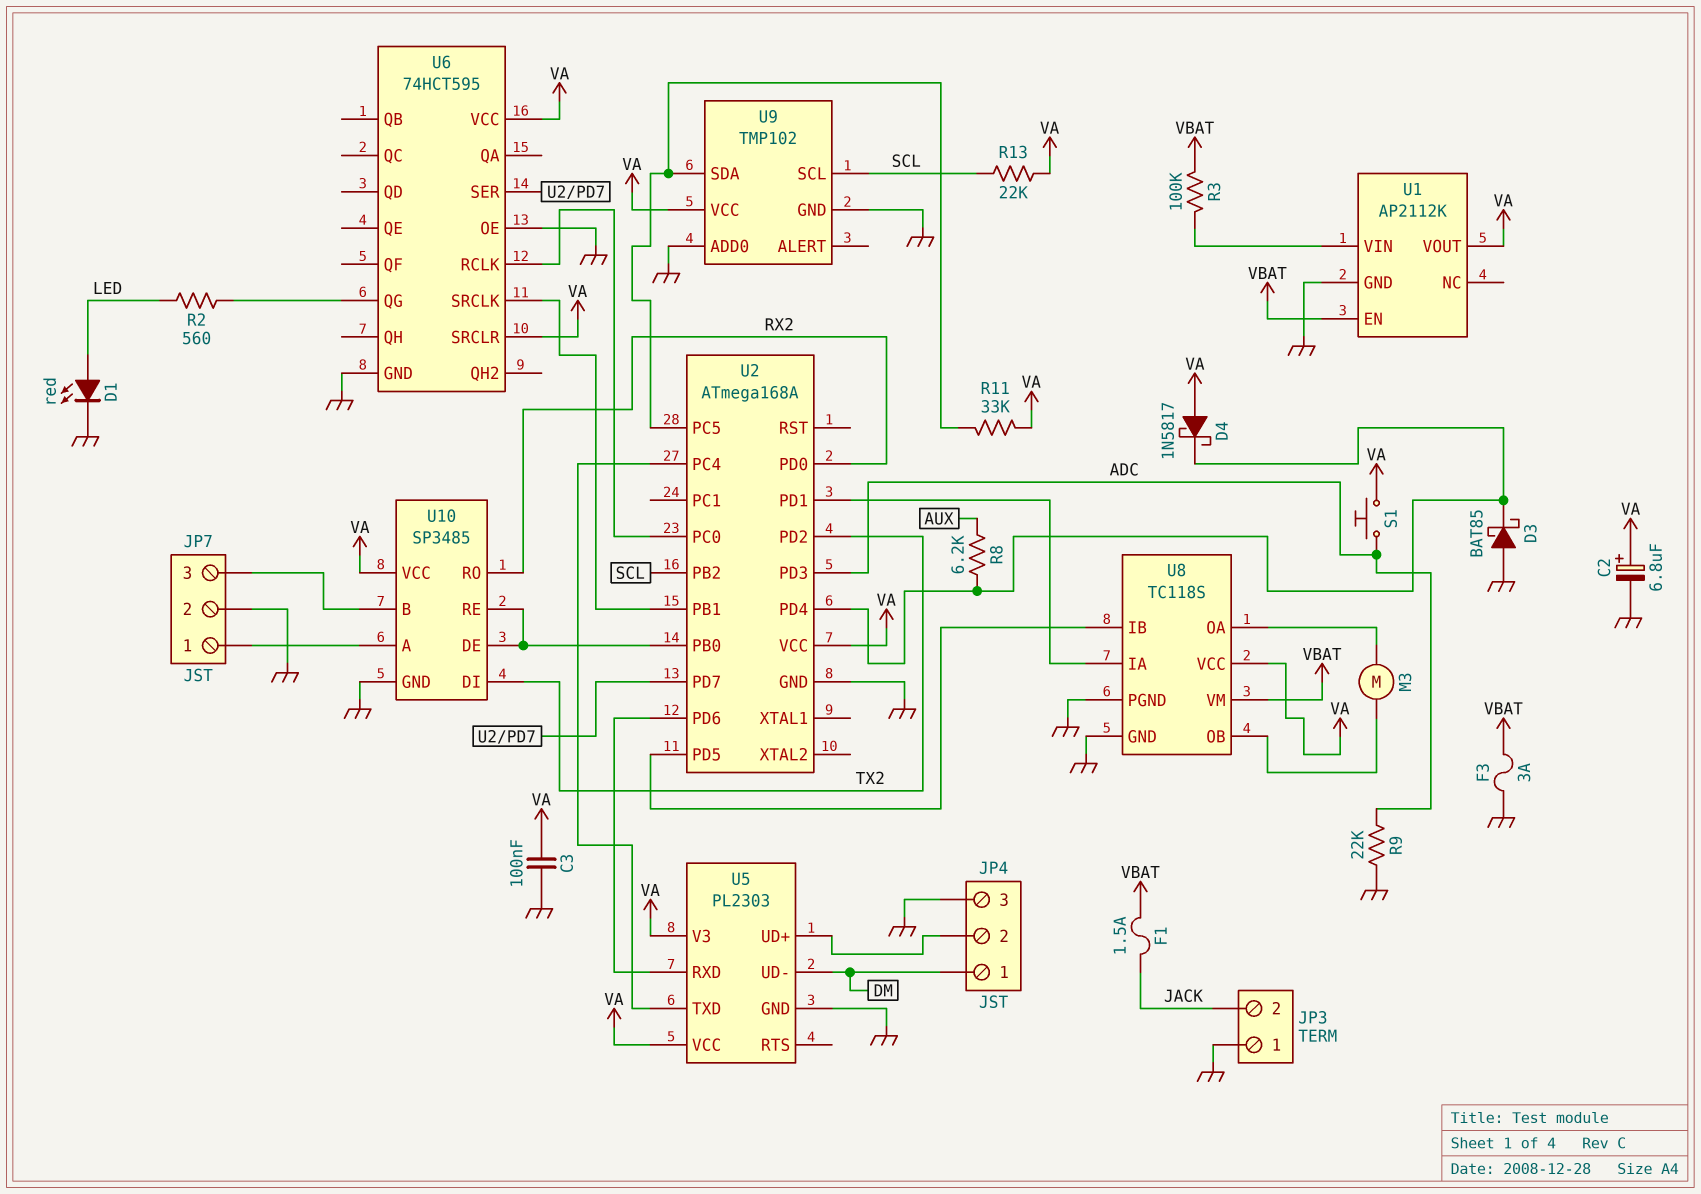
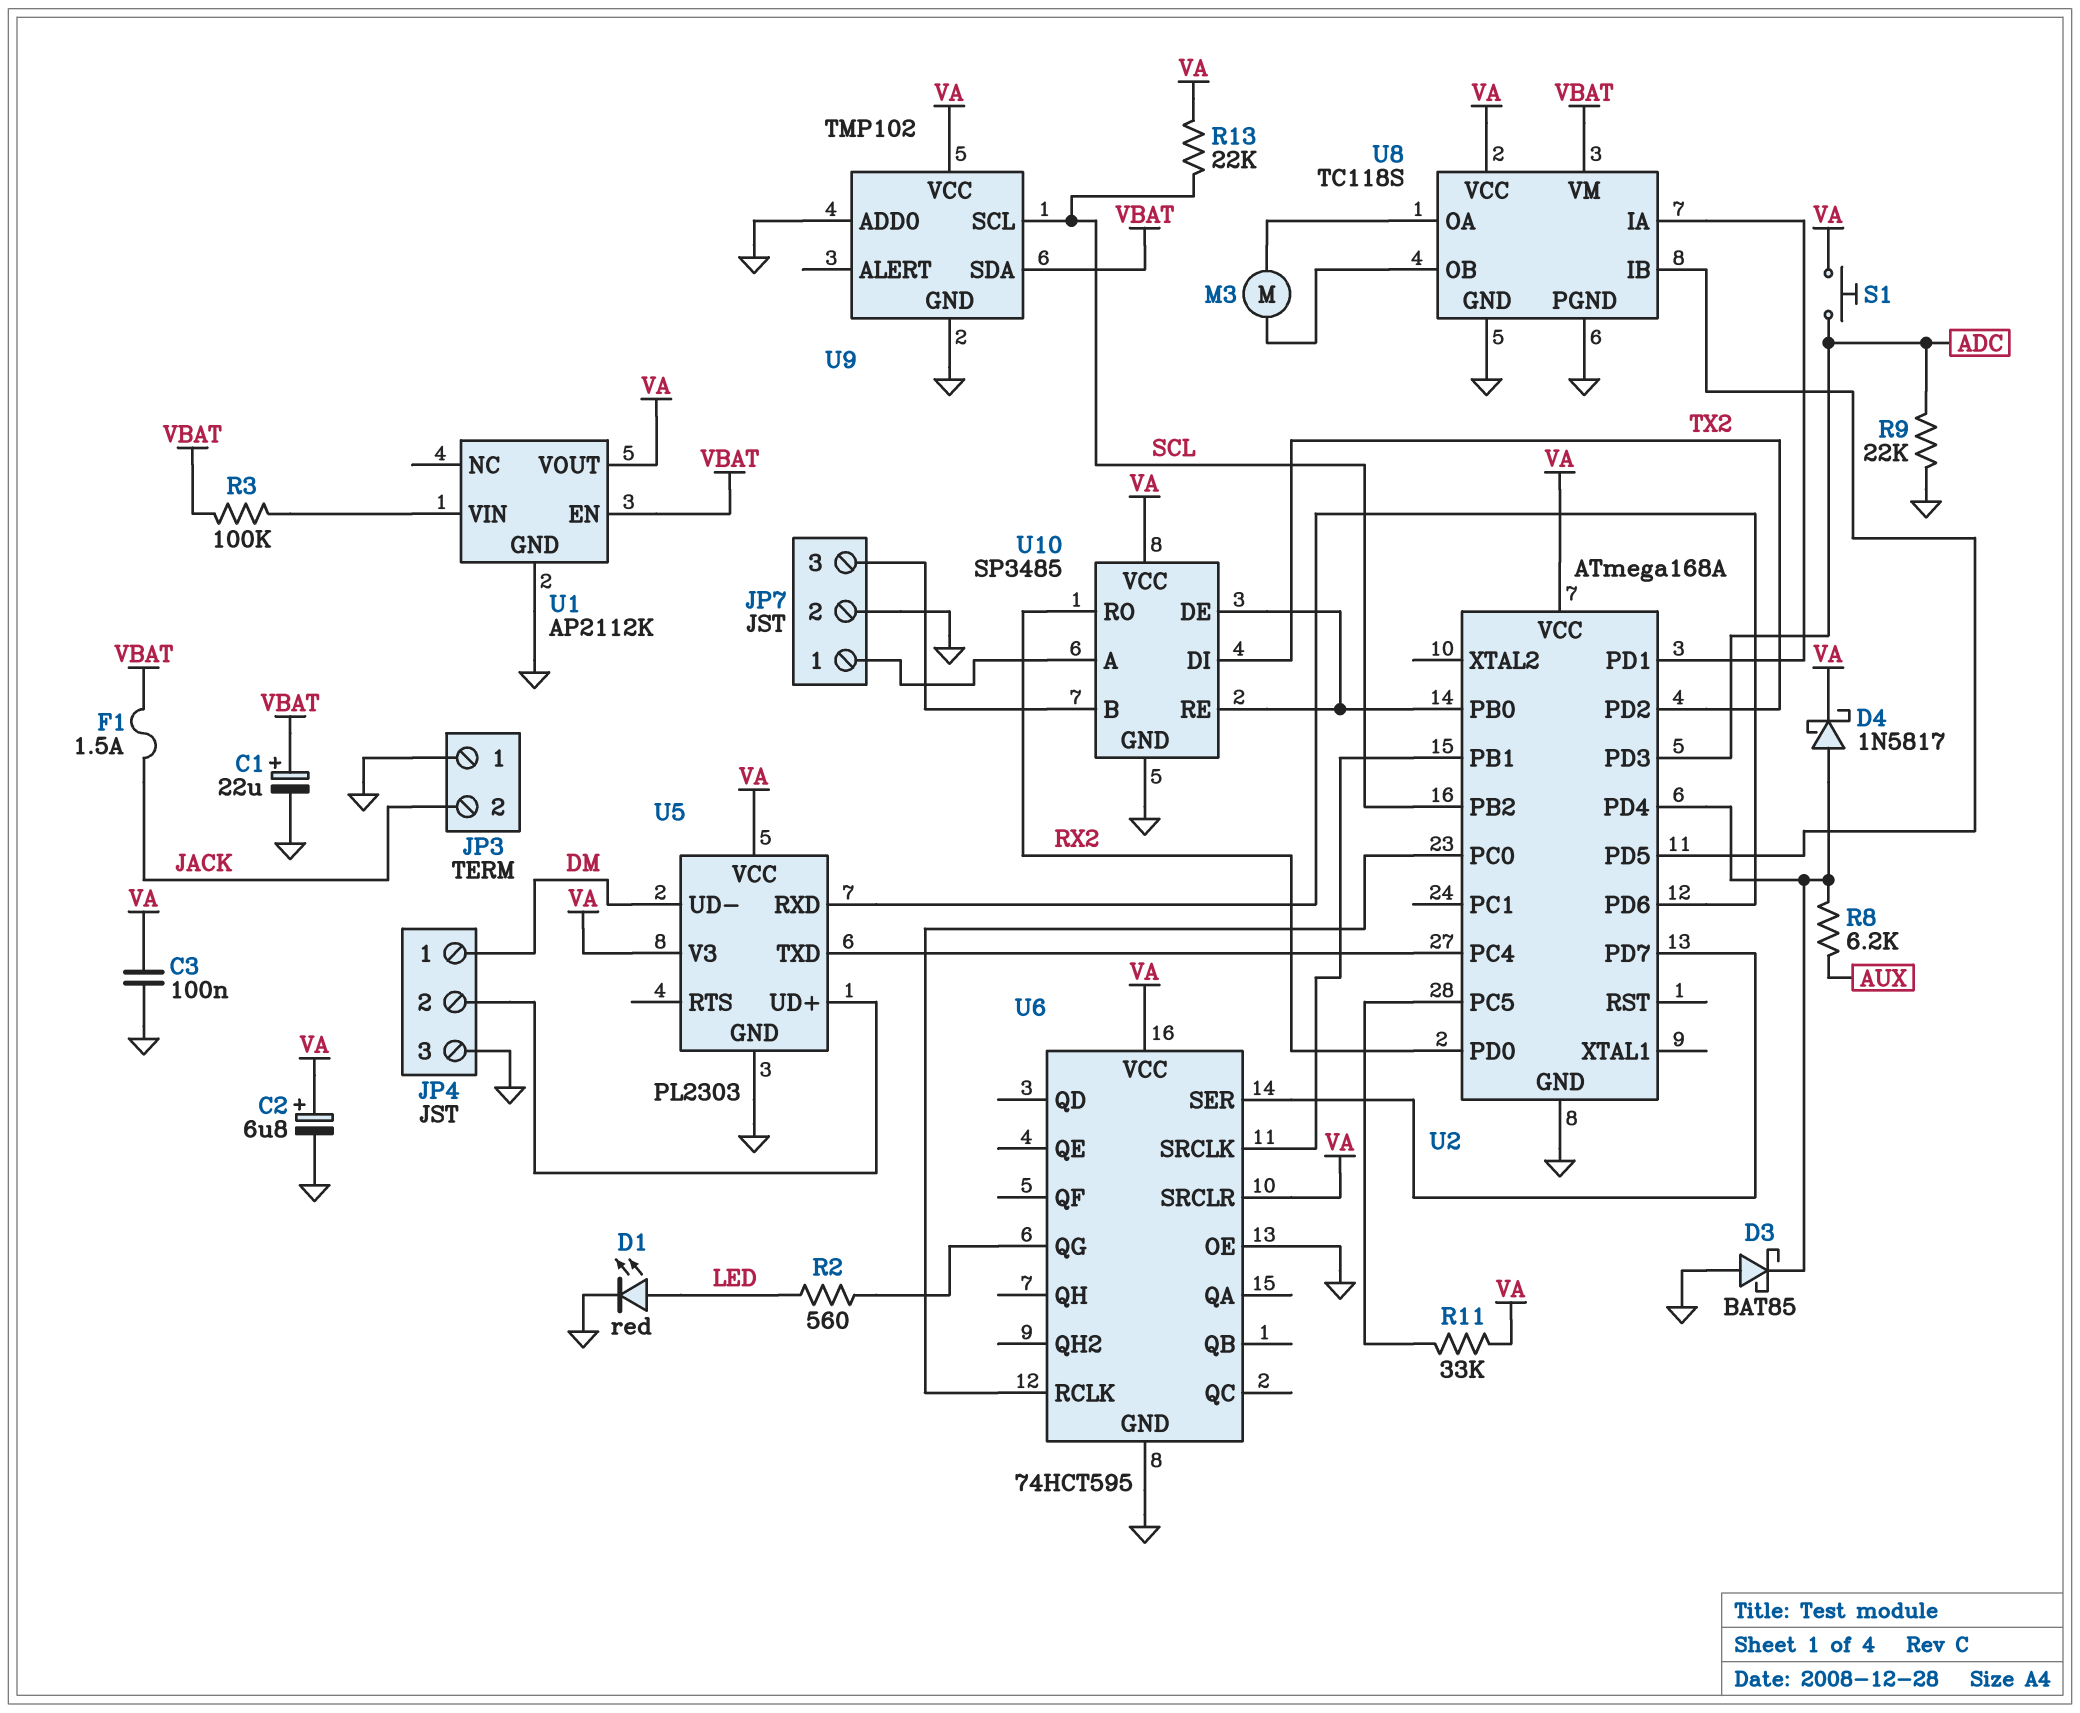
C1: none -> 22uF (plus VBAT, minus GND)
D4: schottky 1N5817 (A VA, K U2/PD4) -> schottky 1N5817 (A U2/PD4, K VA)
F3: 3A (GND, VBAT) -> none
U9 pin SDA: U2/PC5 -> VBAT

